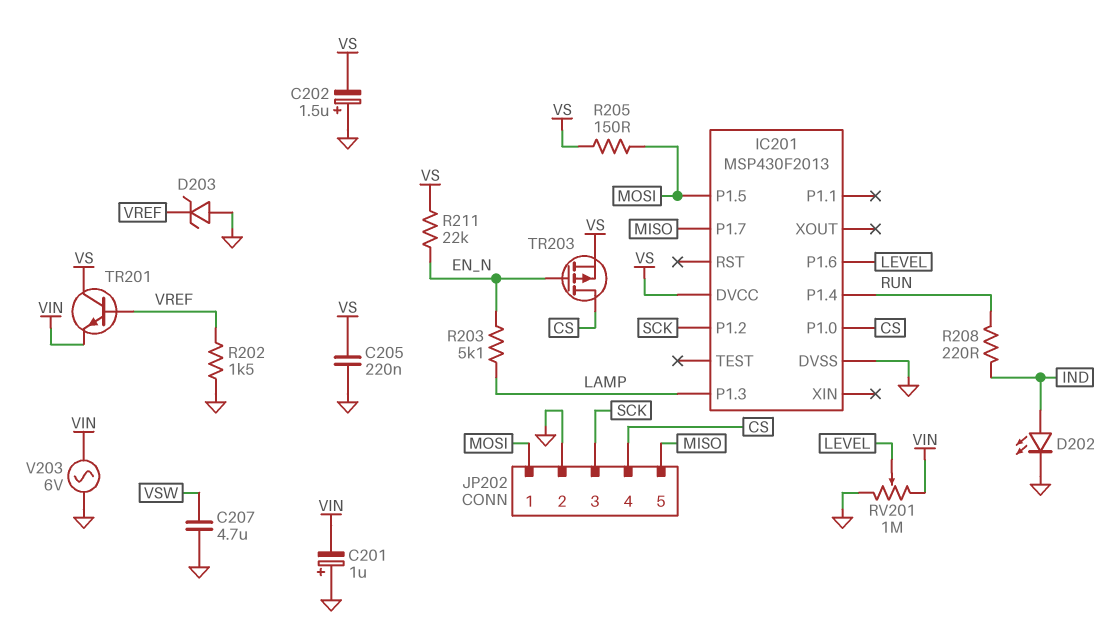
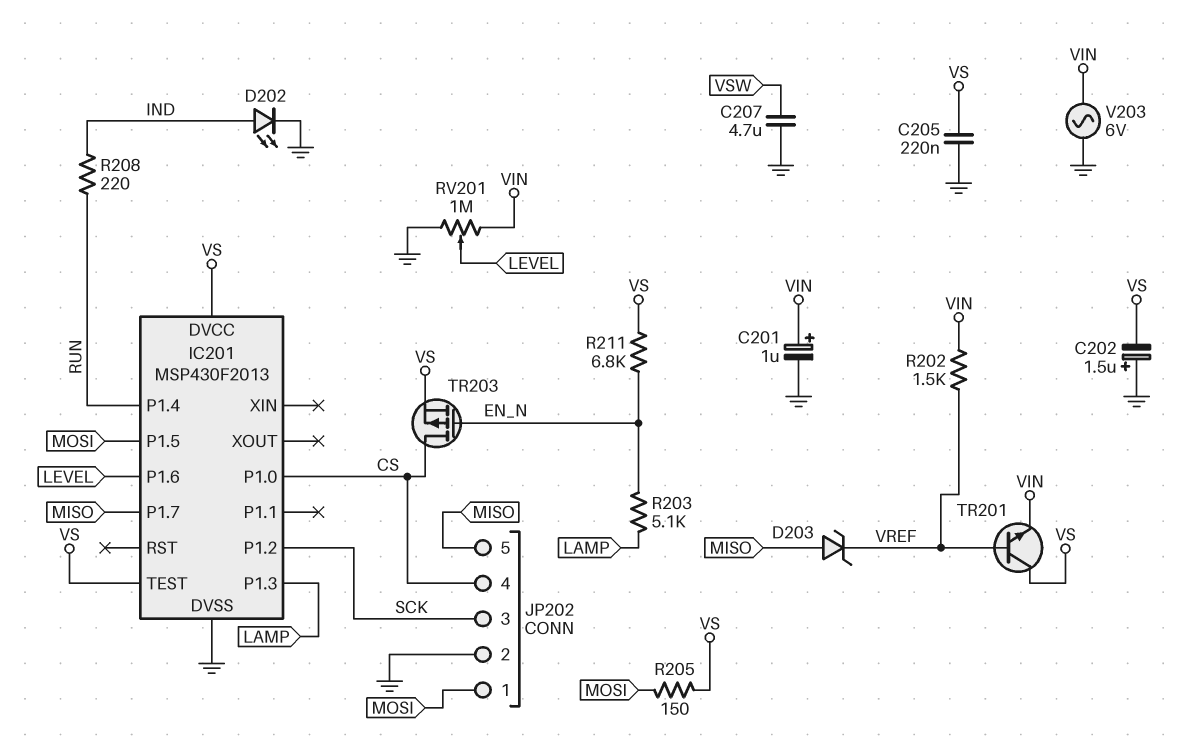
C201: 1uF (plus GND, minus VIN) -> 1uF (plus VIN, minus GND)
D203: zener (A GND, K VREF) -> zener (A MISO, K VREF)
IC201 pin TEST: none -> VS
R202: 1.5k (GND, VREF) -> 1.5k (VIN, VREF)
R211: 22k (EN_N, VS) -> 6.8k (EN_N, VS)

